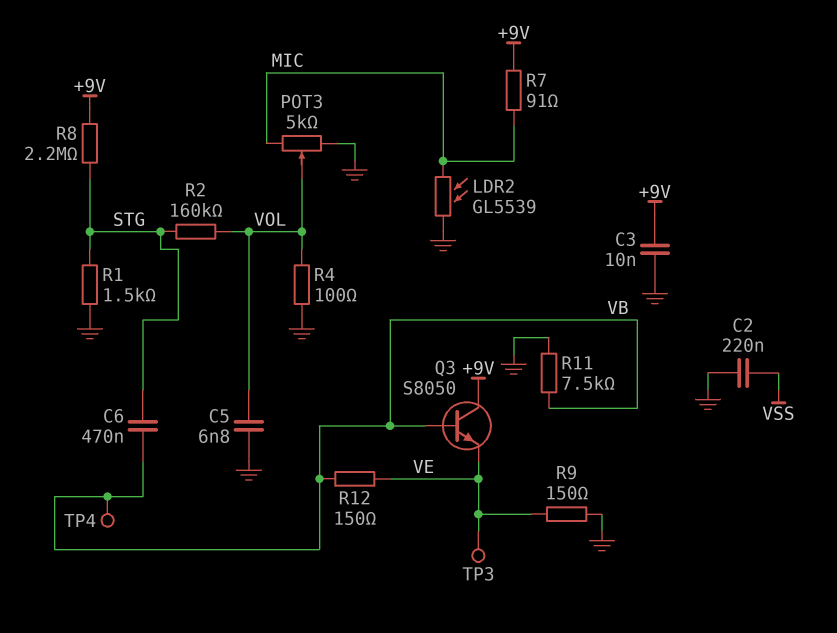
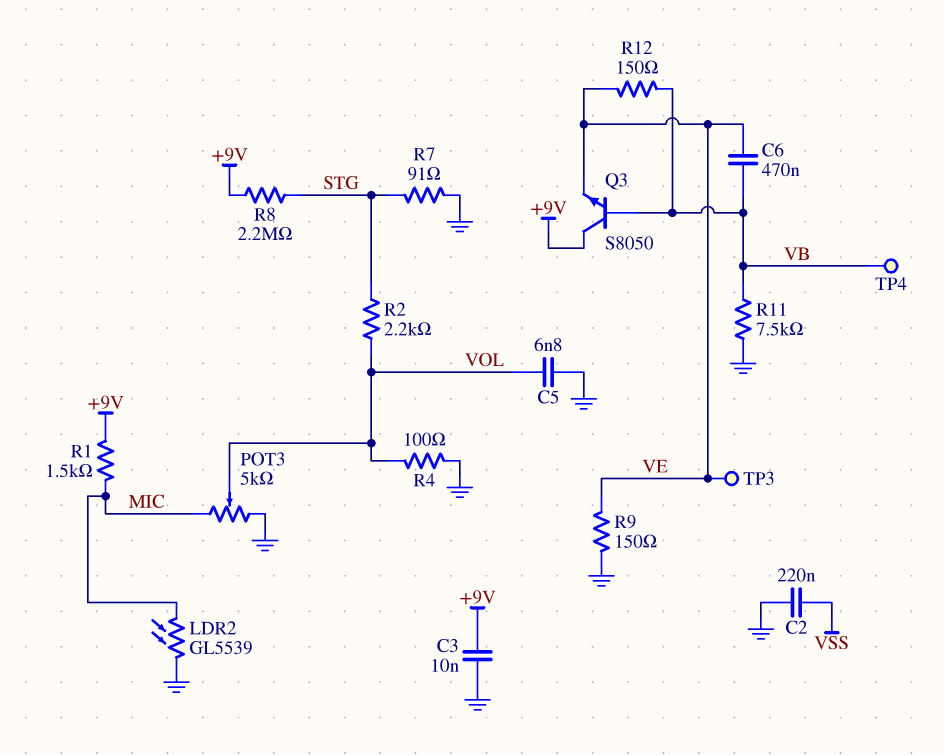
C6: 470nF (STG, VB) -> 470nF (VB, VE)
R1: 1.5k (GND, STG) -> 1.5k (+9V, MIC)
R2: 160k (STG, VOL) -> 2.2k (STG, VOL)
R7: 91 (+9V, MIC) -> 91 (GND, STG)

